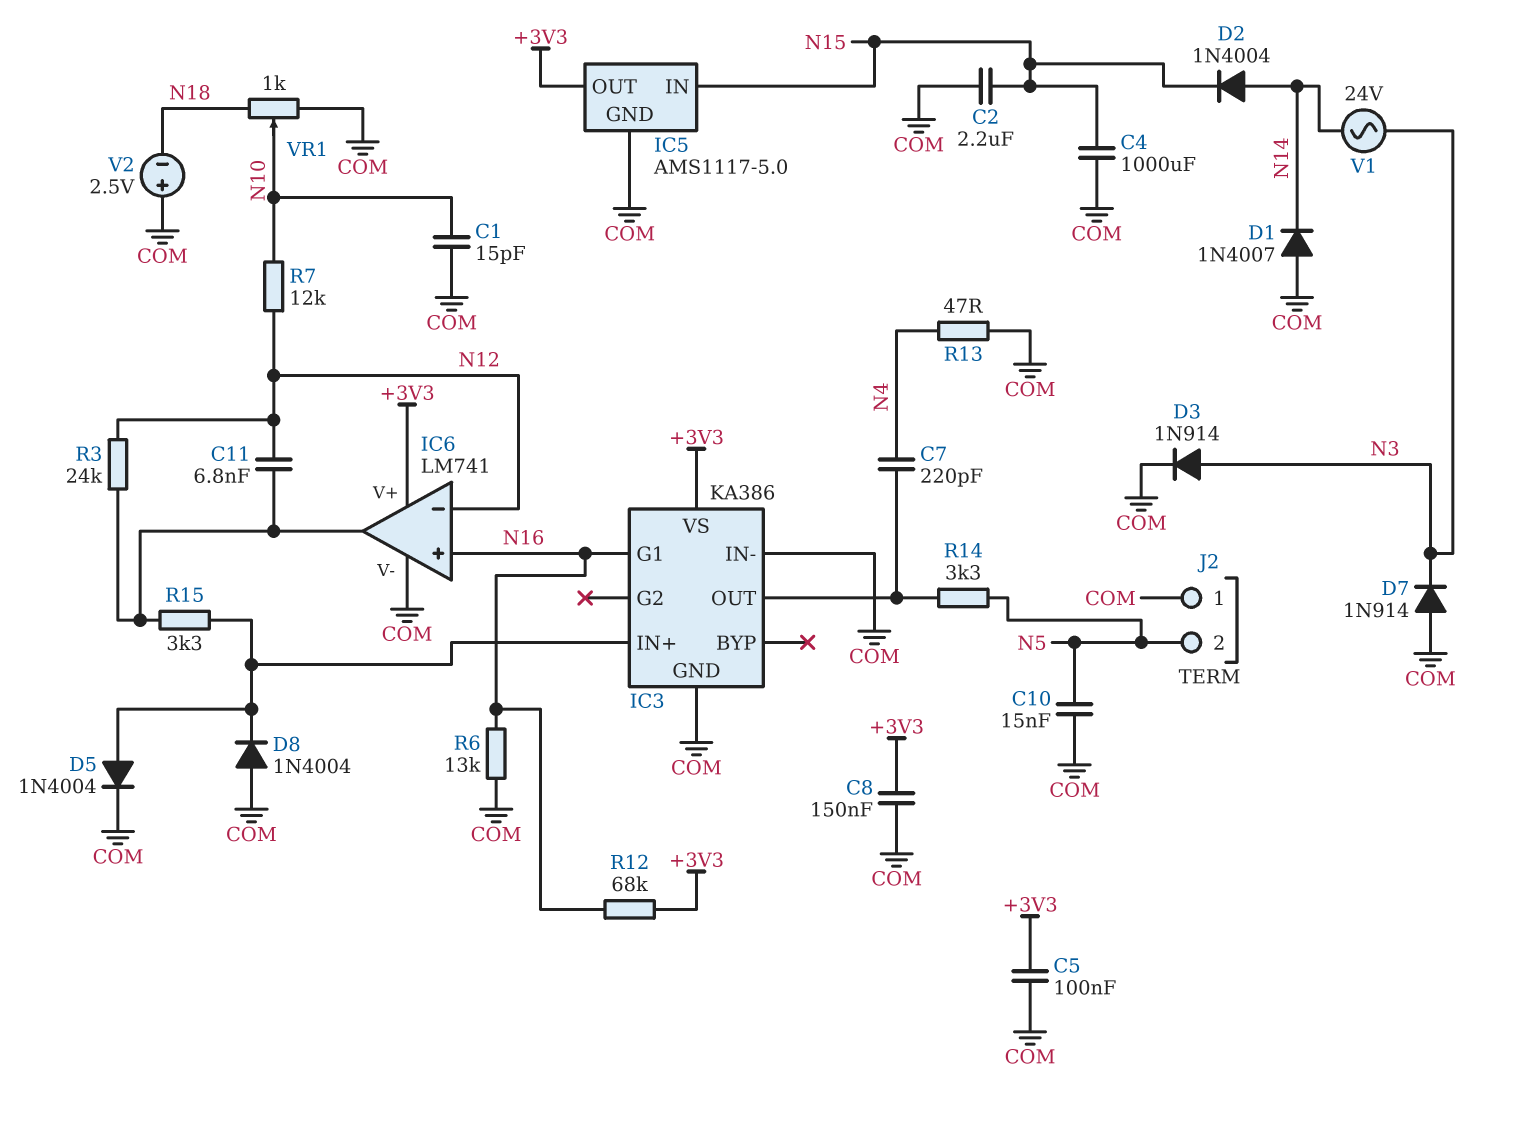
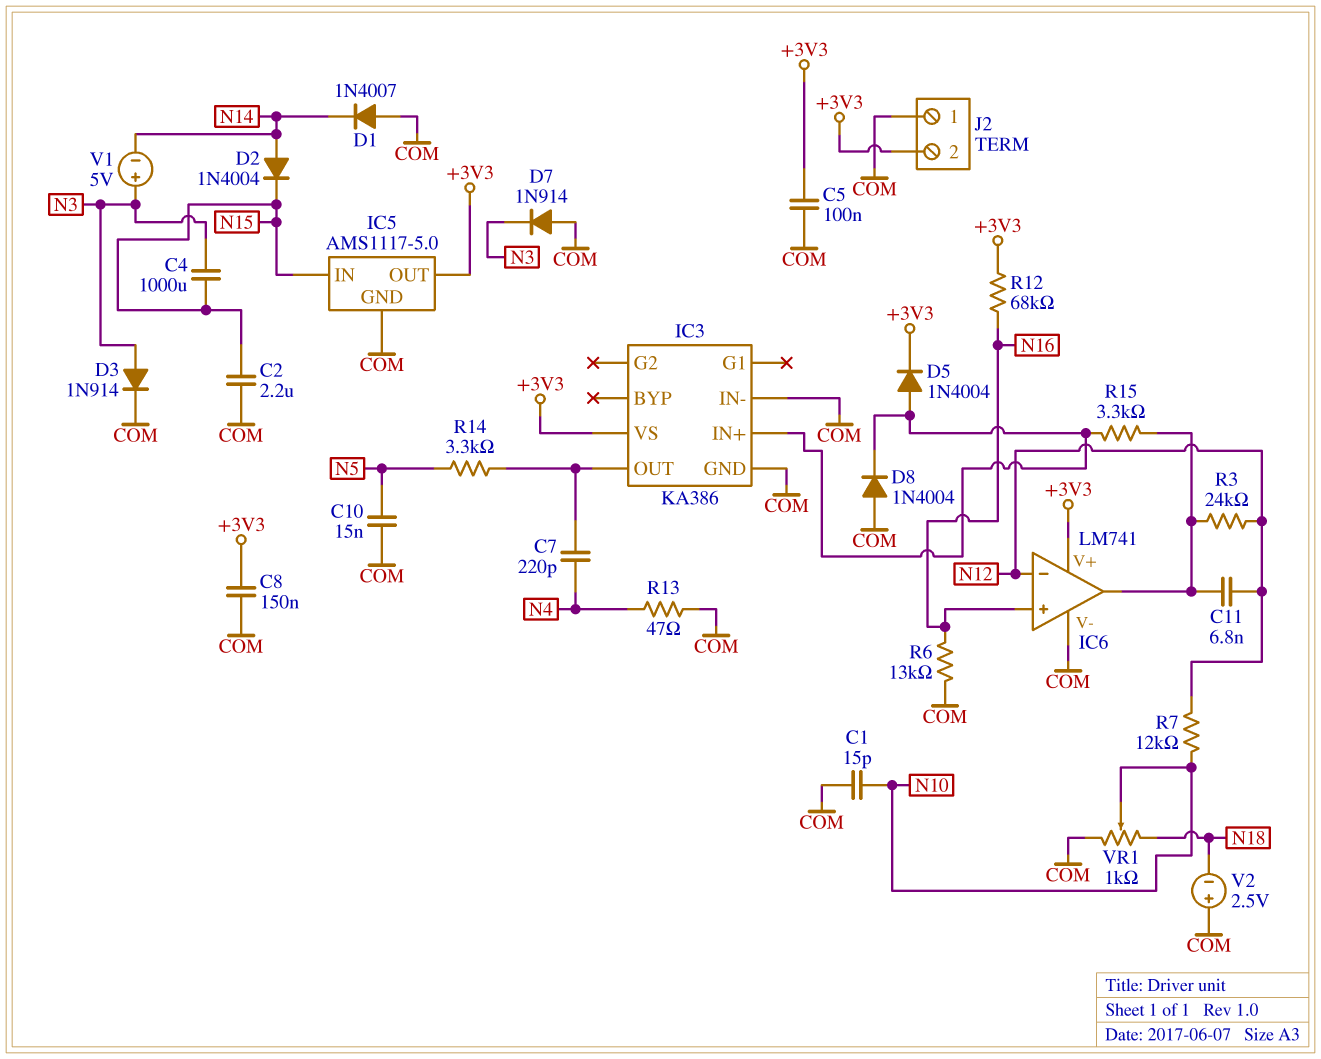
C4: 1000uF (COM, N15) -> 1000uF (N3, N15)
D5: diode 1N4004 (A IC3/IN+, K COM) -> diode 1N4004 (A IC3/IN+, K +3V3)
IC3 pin G1: N16 -> none
J2 pin 2: N5 -> +3V3
V1: AC 24V (N3, N14) -> 5V (plus N3, minus N14)

